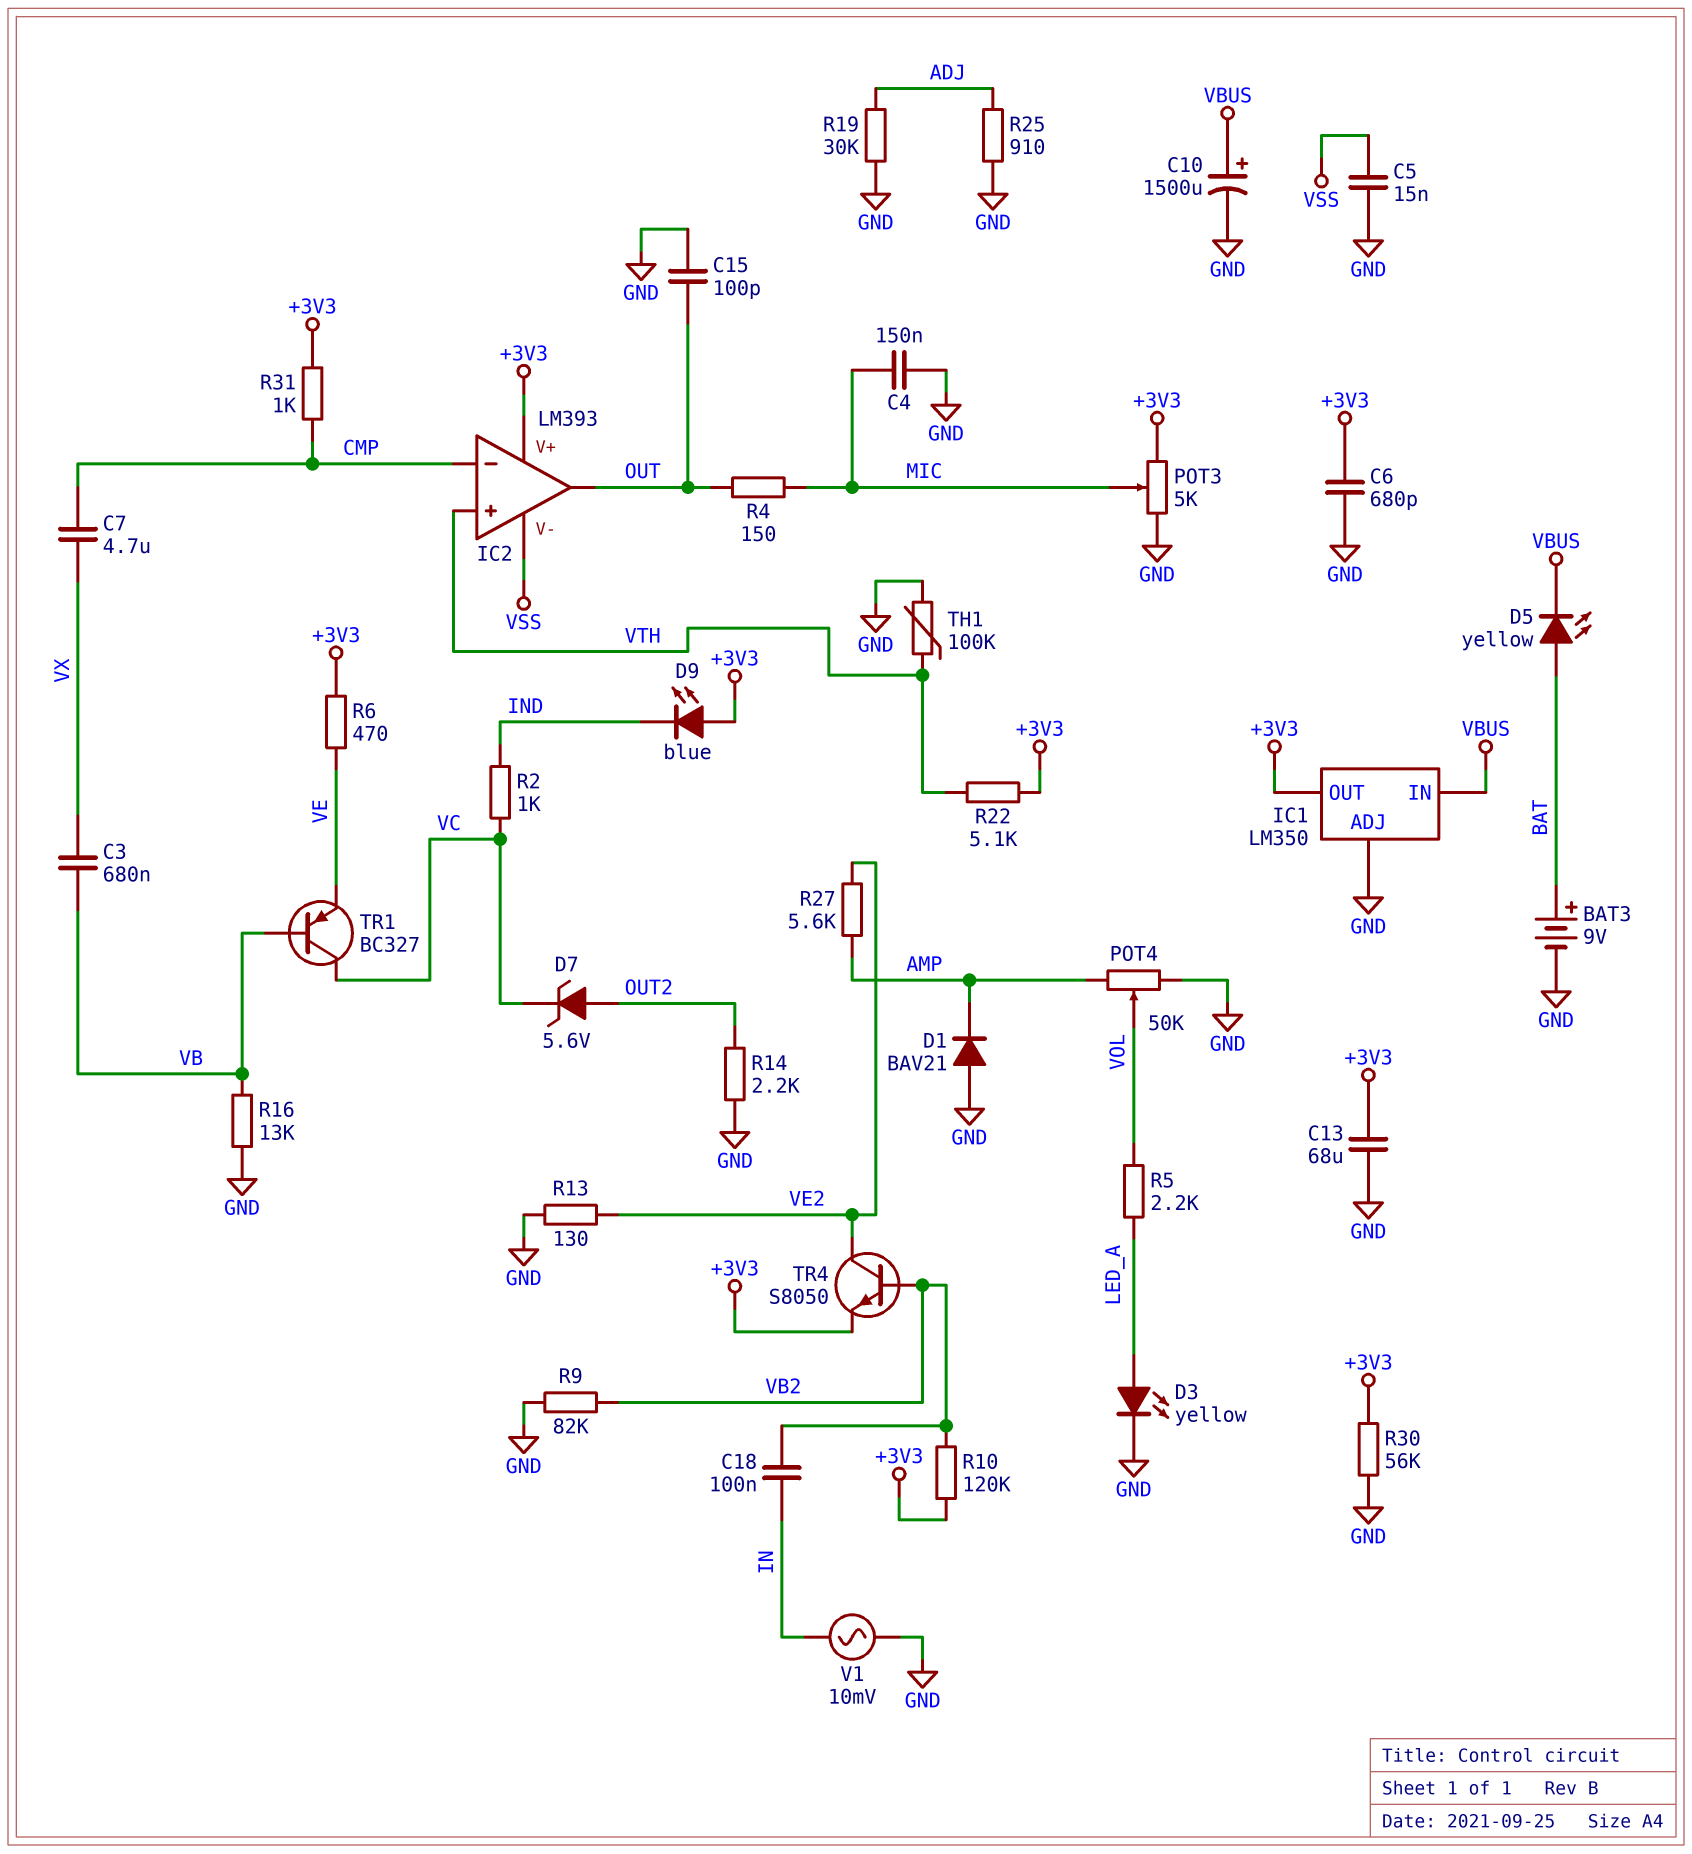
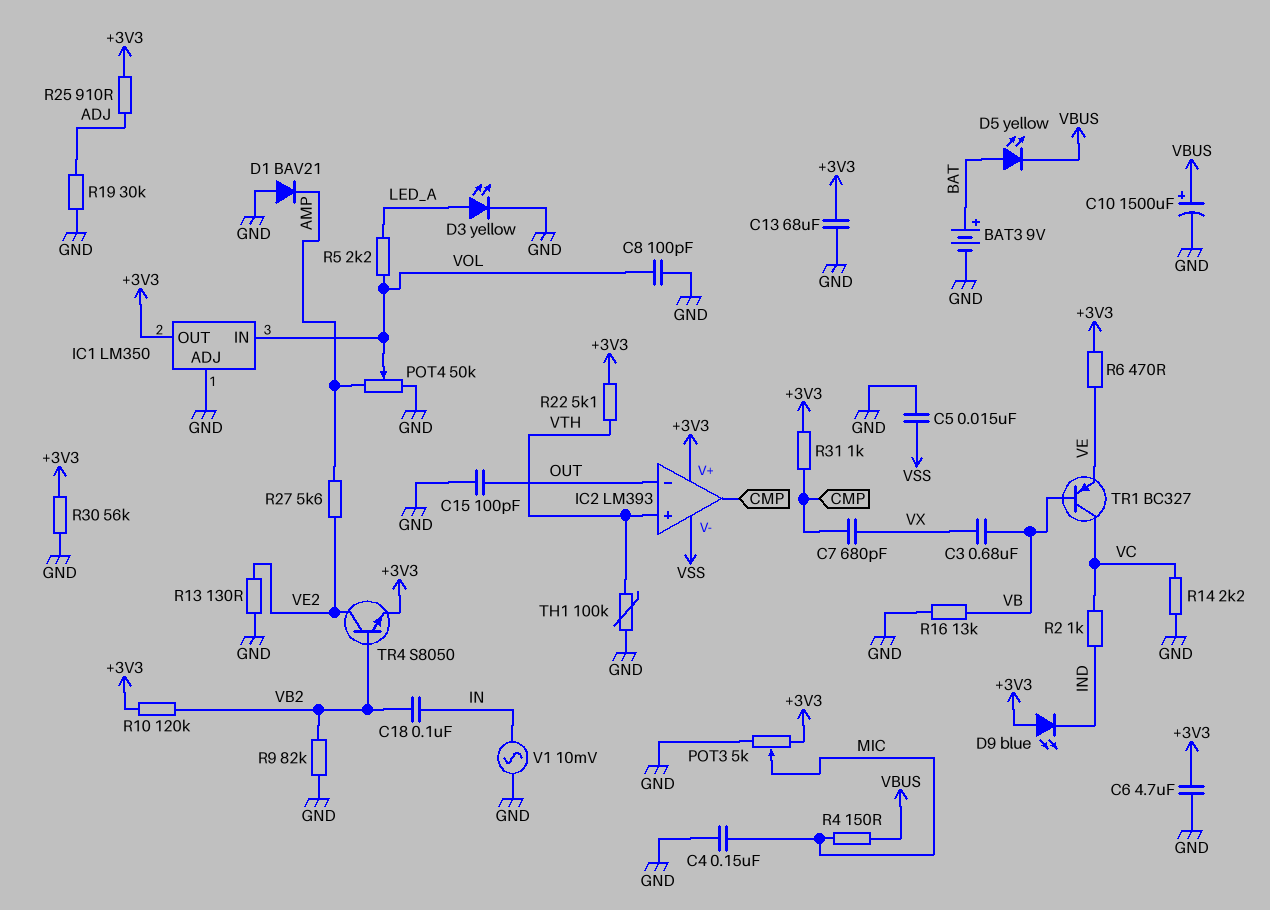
C6: 680pF (+3V3, GND) -> 4.7uF (+3V3, GND)
C7: 4.7uF (CMP, VX) -> 680pF (CMP, VX)
C8: none -> 100pF (GND, VOL)
D7: zener 5.6V (A OUT2, K VC) -> none
IC1 pin IN: VBUS -> VOL
IC2 pin in-: CMP -> OUT
IC2 pin out: OUT -> CMP
R4: 150 (MIC, OUT) -> 150 (MIC, VBUS)
R14: 2.2k (GND, OUT2) -> 2.2k (GND, VC)
R25: 910 (ADJ, GND) -> 910 (+3V3, ADJ)

